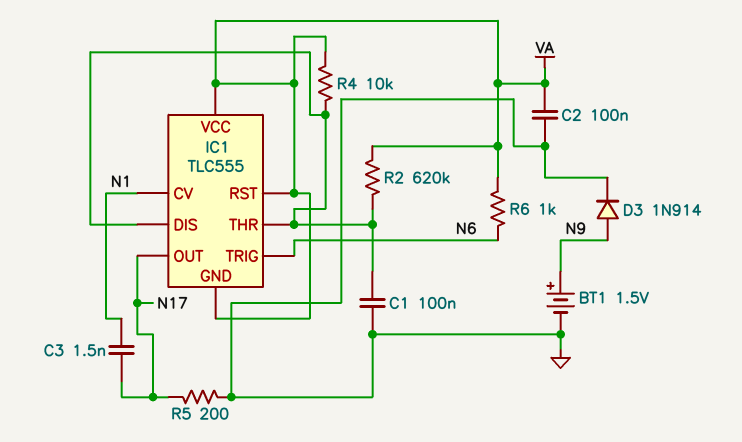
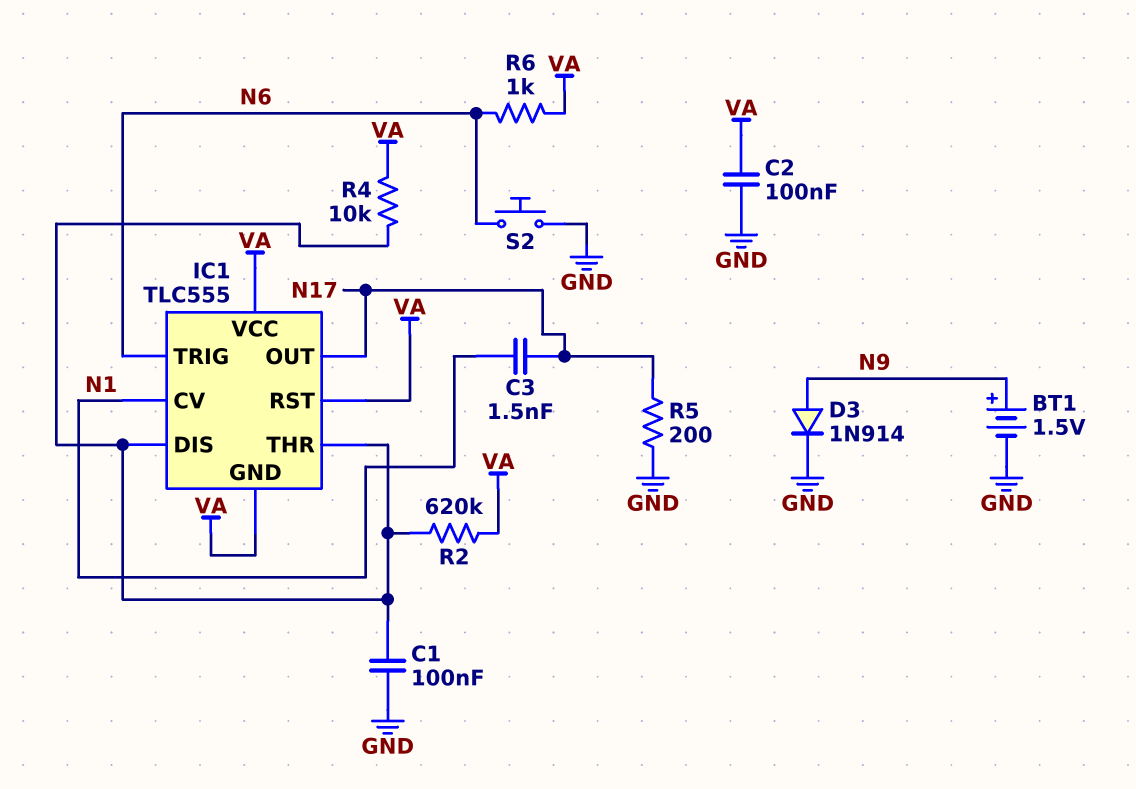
S2: none -> button (GND, N6)

